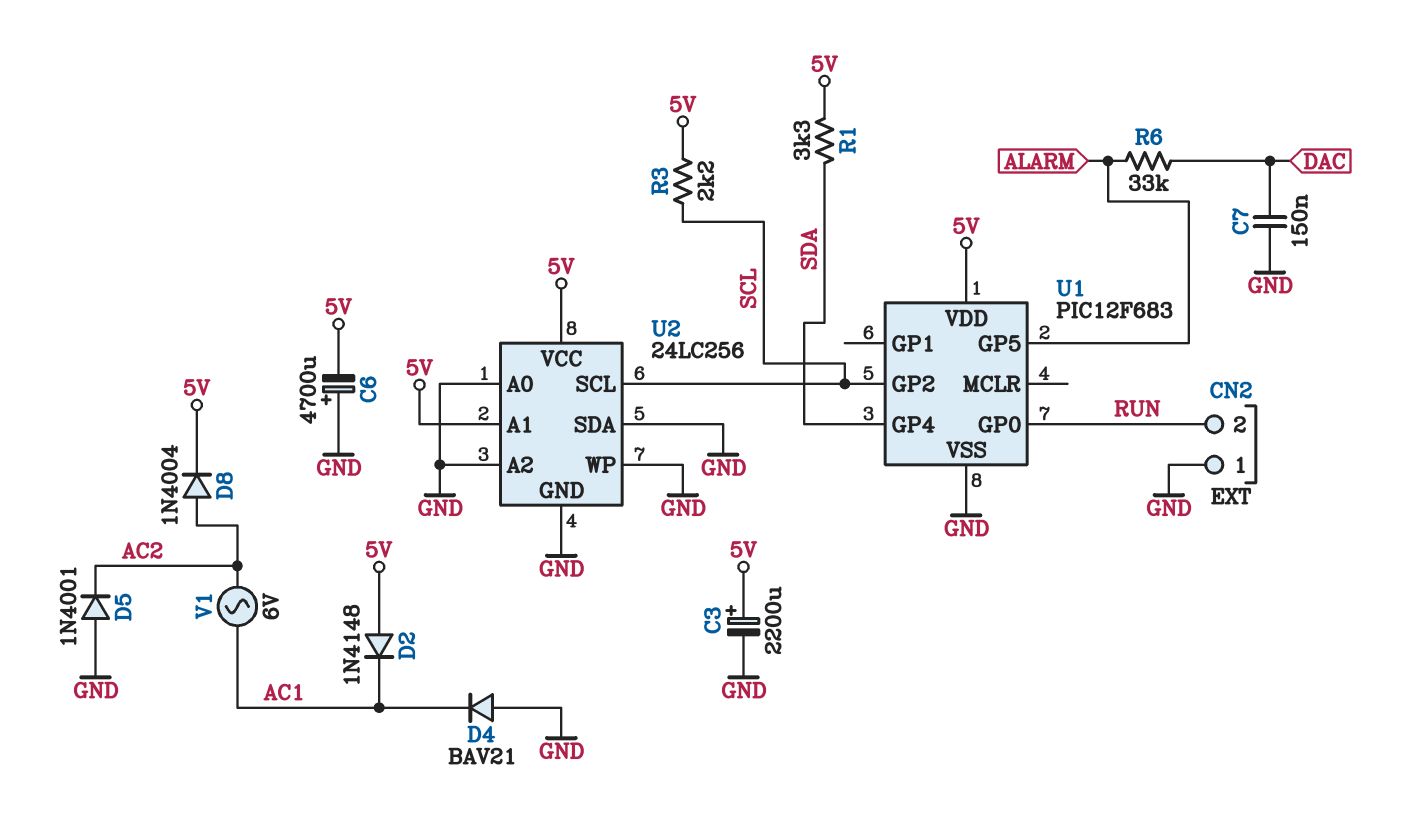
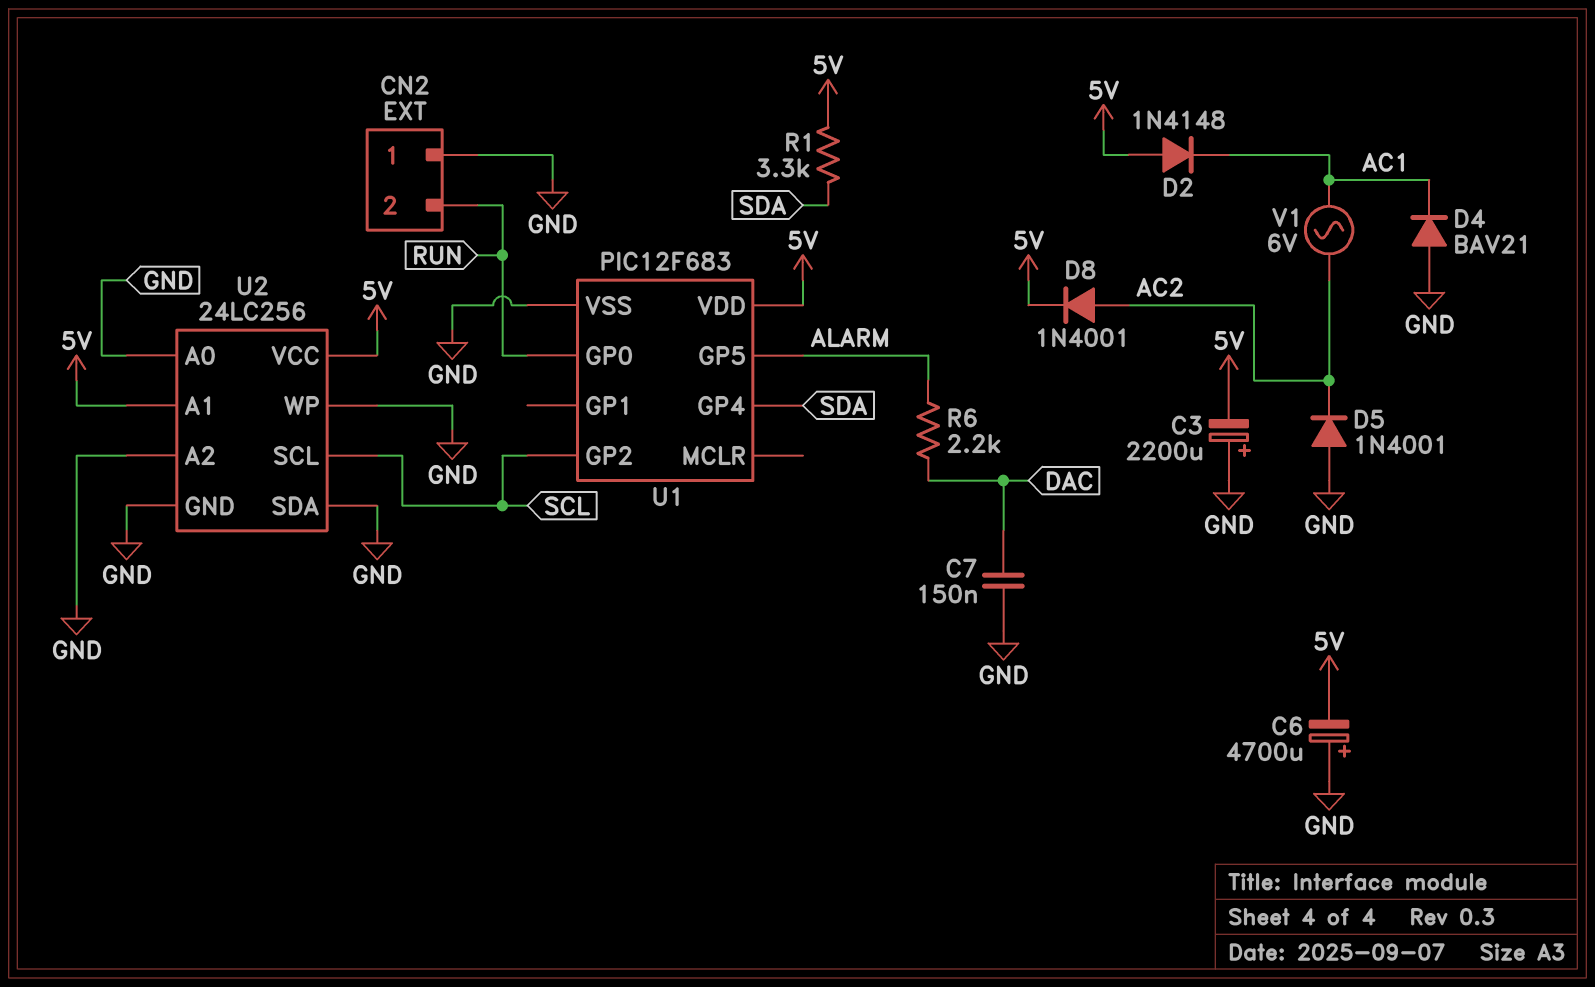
C3: 2200uF (plus 5V, minus GND) -> 2200uF (plus GND, minus 5V)
D8: diode 1N4004 (A AC2, K 5V) -> diode 1N4001 (A AC2, K 5V)
R3: 2.2k (5V, SCL) -> none
R6: 33k (ALARM, DAC) -> 2.2k (ALARM, DAC)

